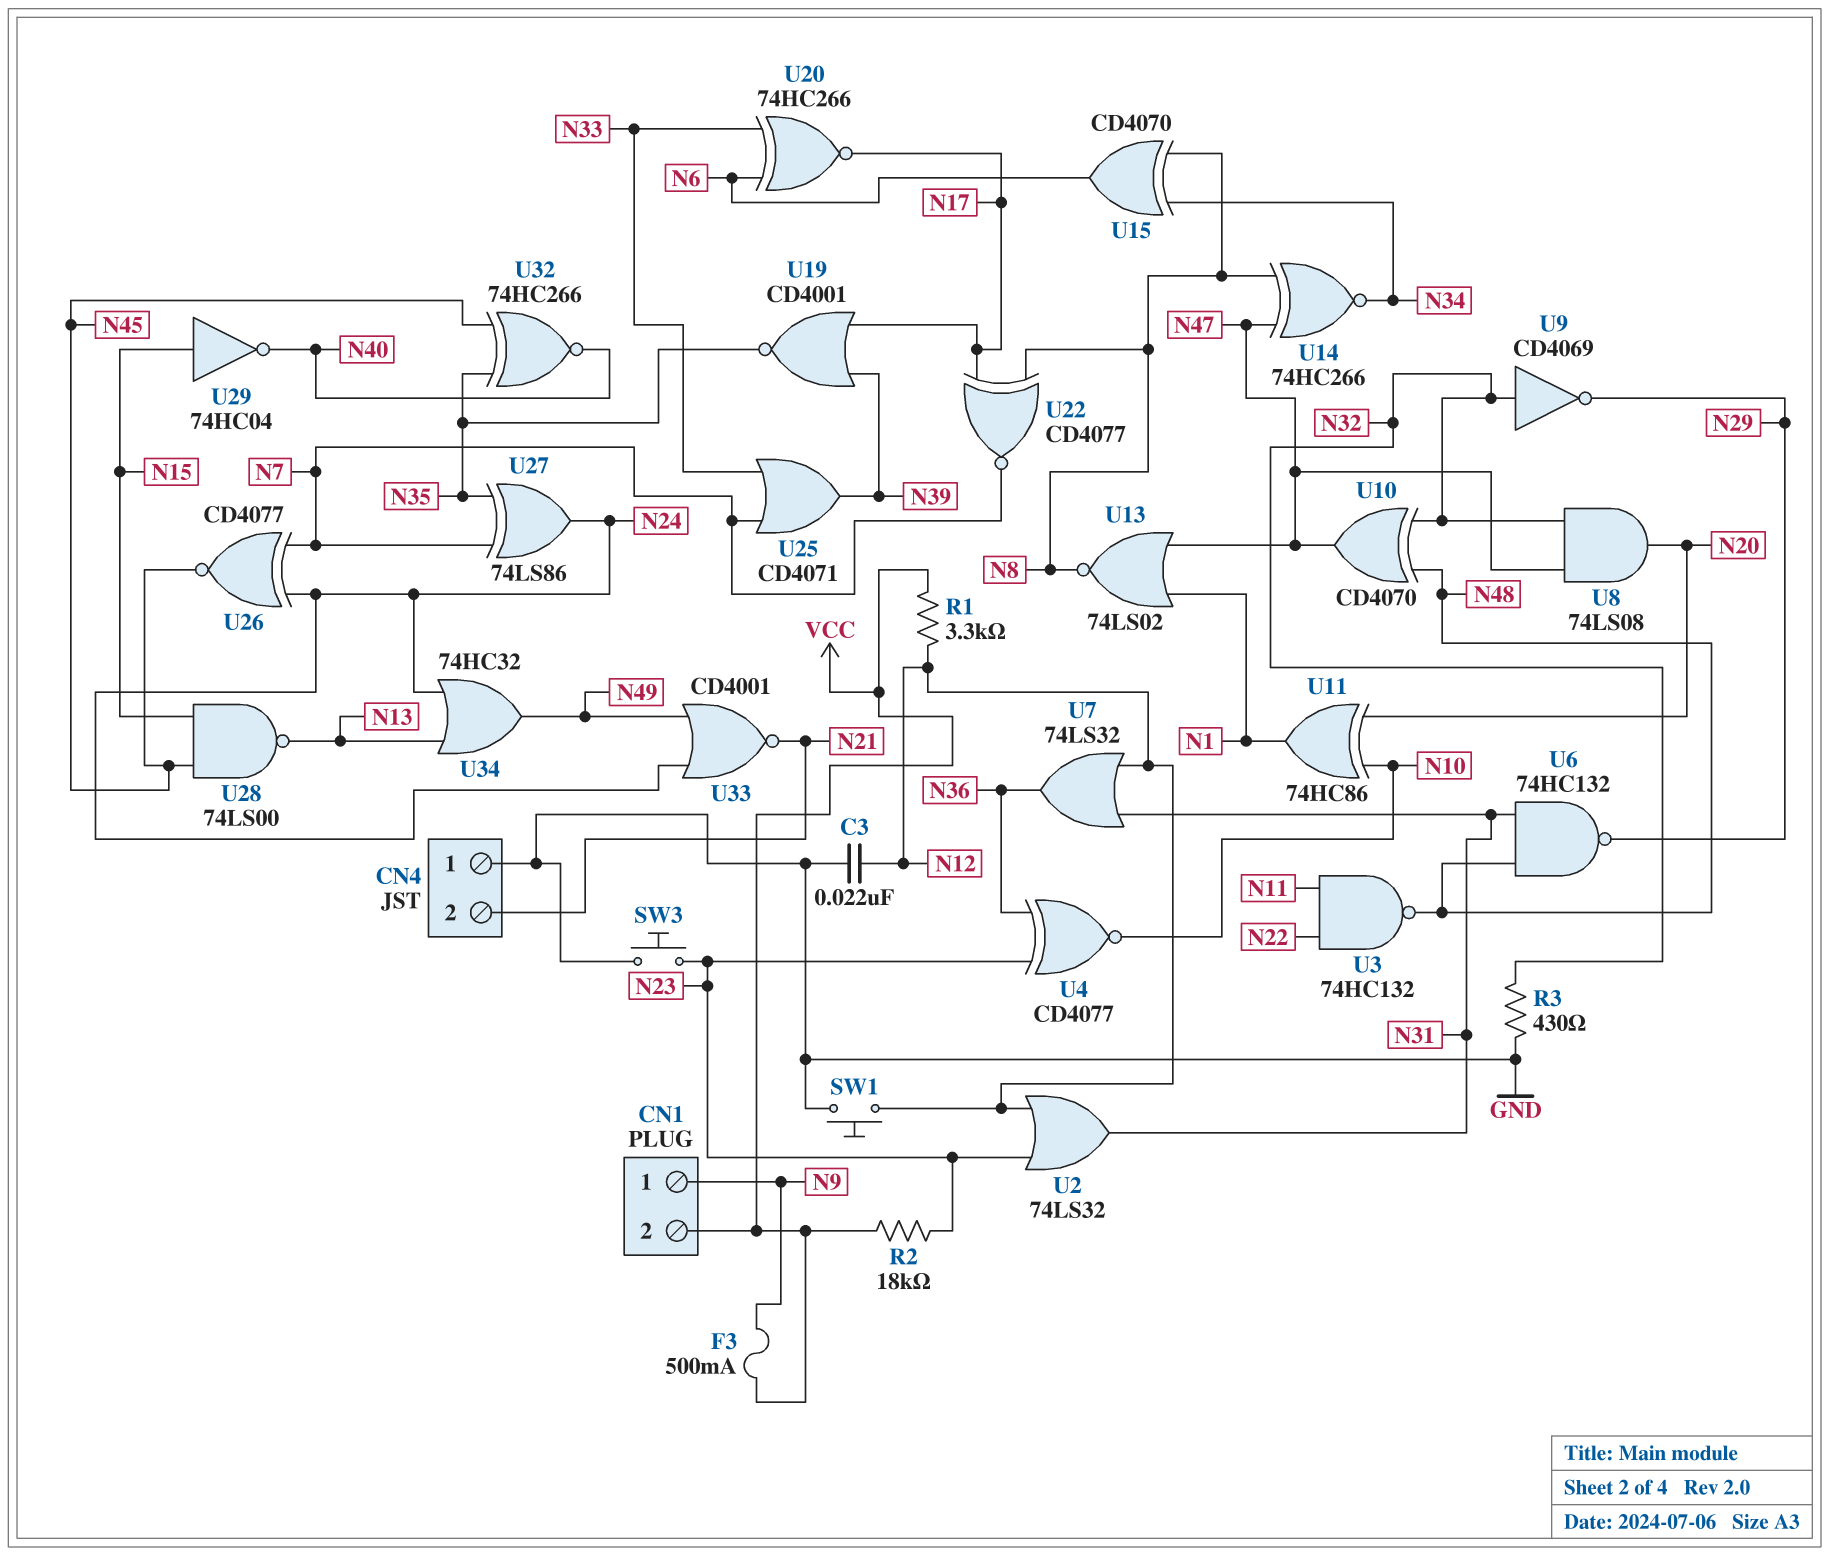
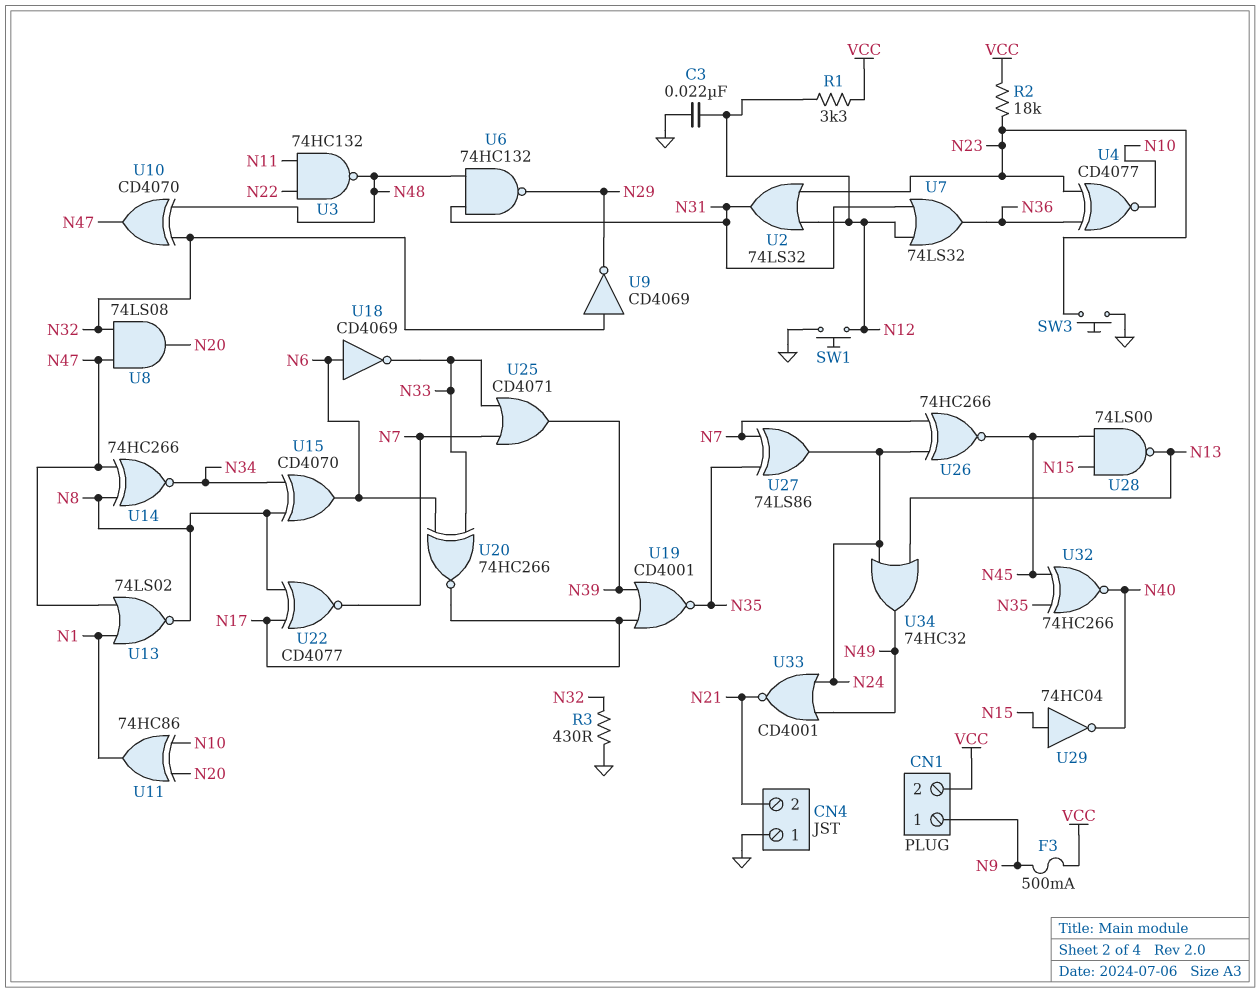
U18: none -> NOT CD4069 (in N6, out N33)
U26: XNOR CD4077 (in N7, in N24, out N45) -> XNOR 74HC266 (in N7, in N24, out N45)

